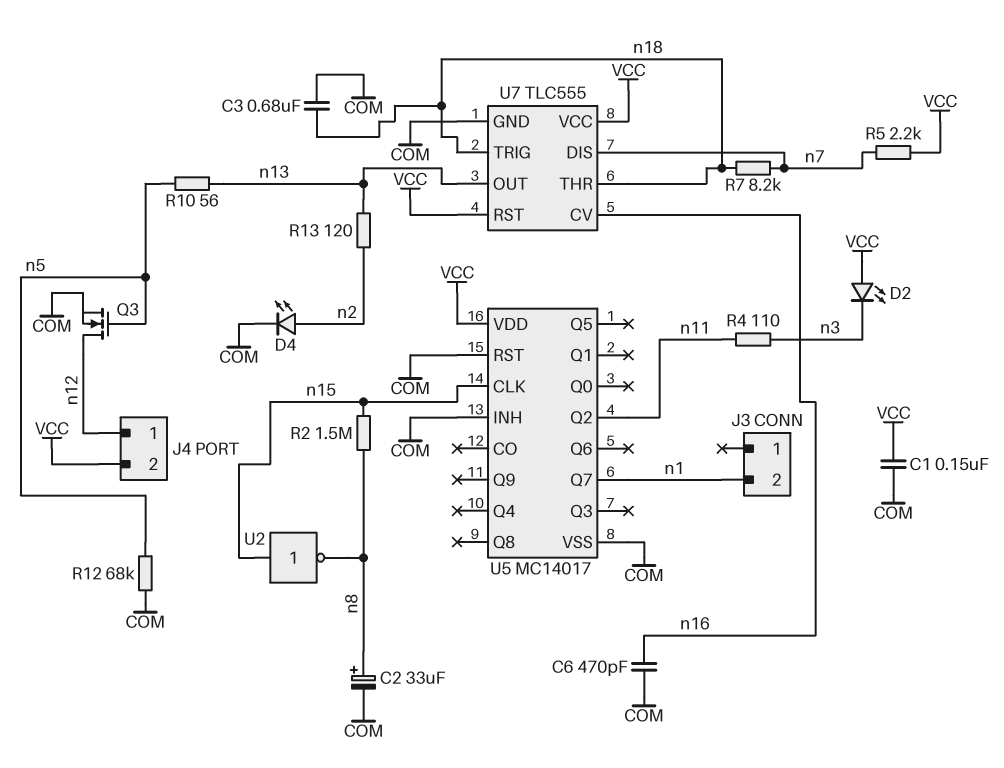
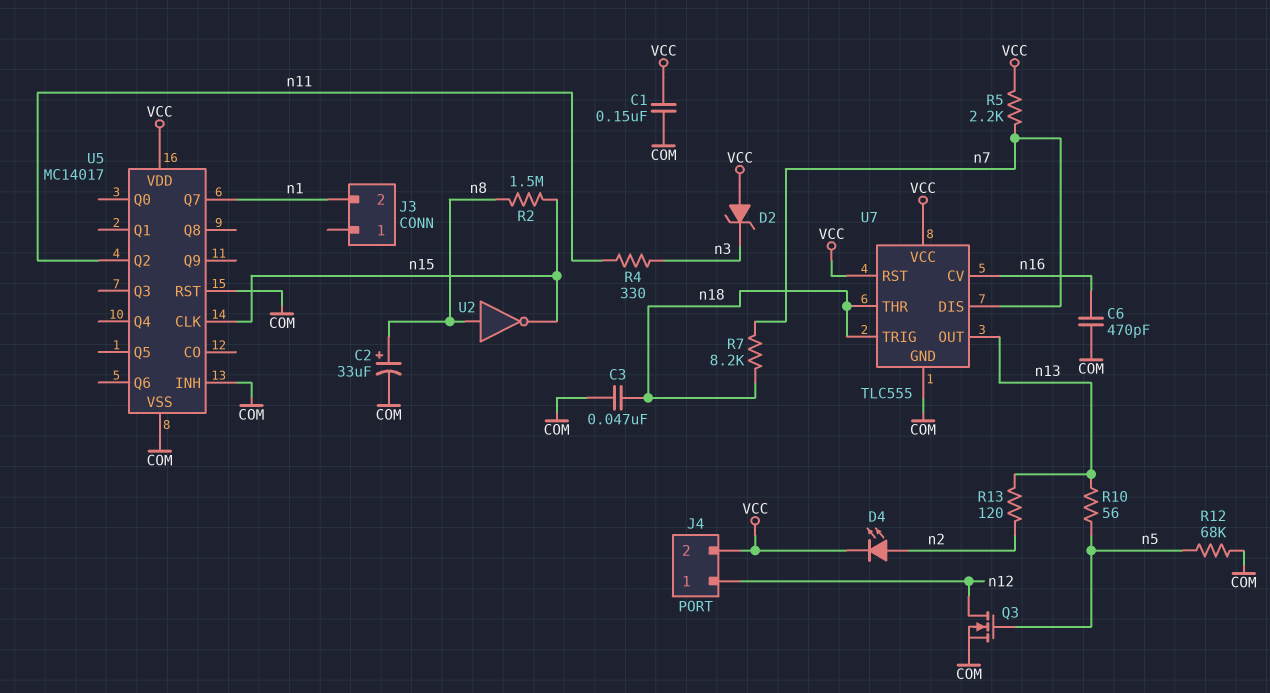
C3: 680nF (COM, n18) -> 47nF (COM, n18)
D2: LED (A VCC, K n3) -> zener (A VCC, K n3)
D4: LED (A n2, K COM) -> LED (A n2, K VCC)
R4: 110 (n3, n11) -> 330 (n3, n11)
U2: NOT (in n15, out n8) -> NOT (in n8, out n15)

